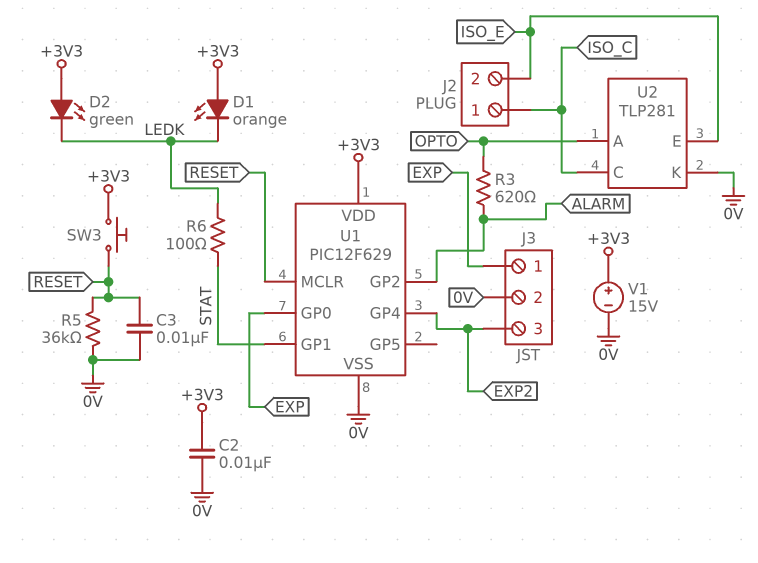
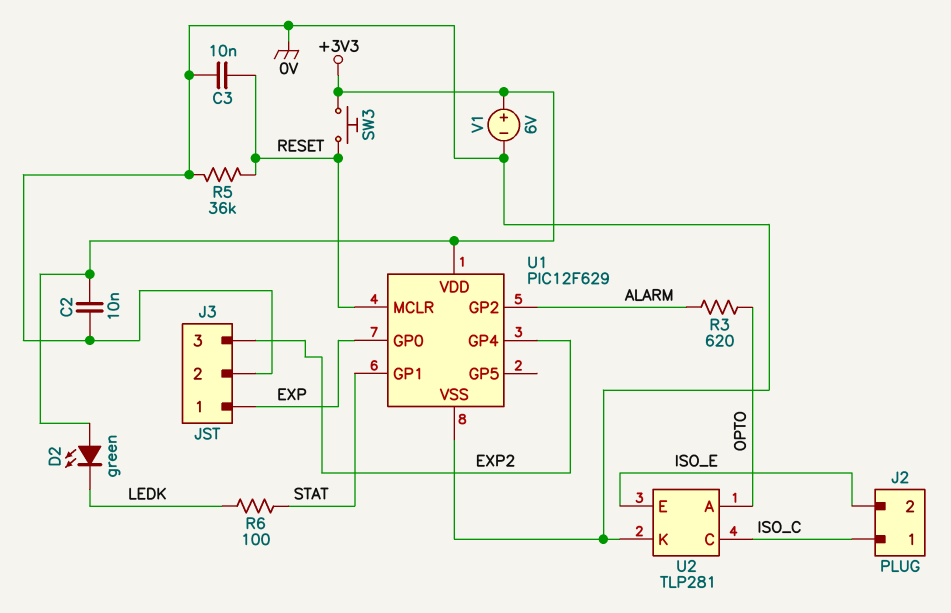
D1: LED orange (A +3V3, K LEDK) -> none
V1: 15V (plus +3V3, minus 0V) -> 6V (plus +3V3, minus 0V)

